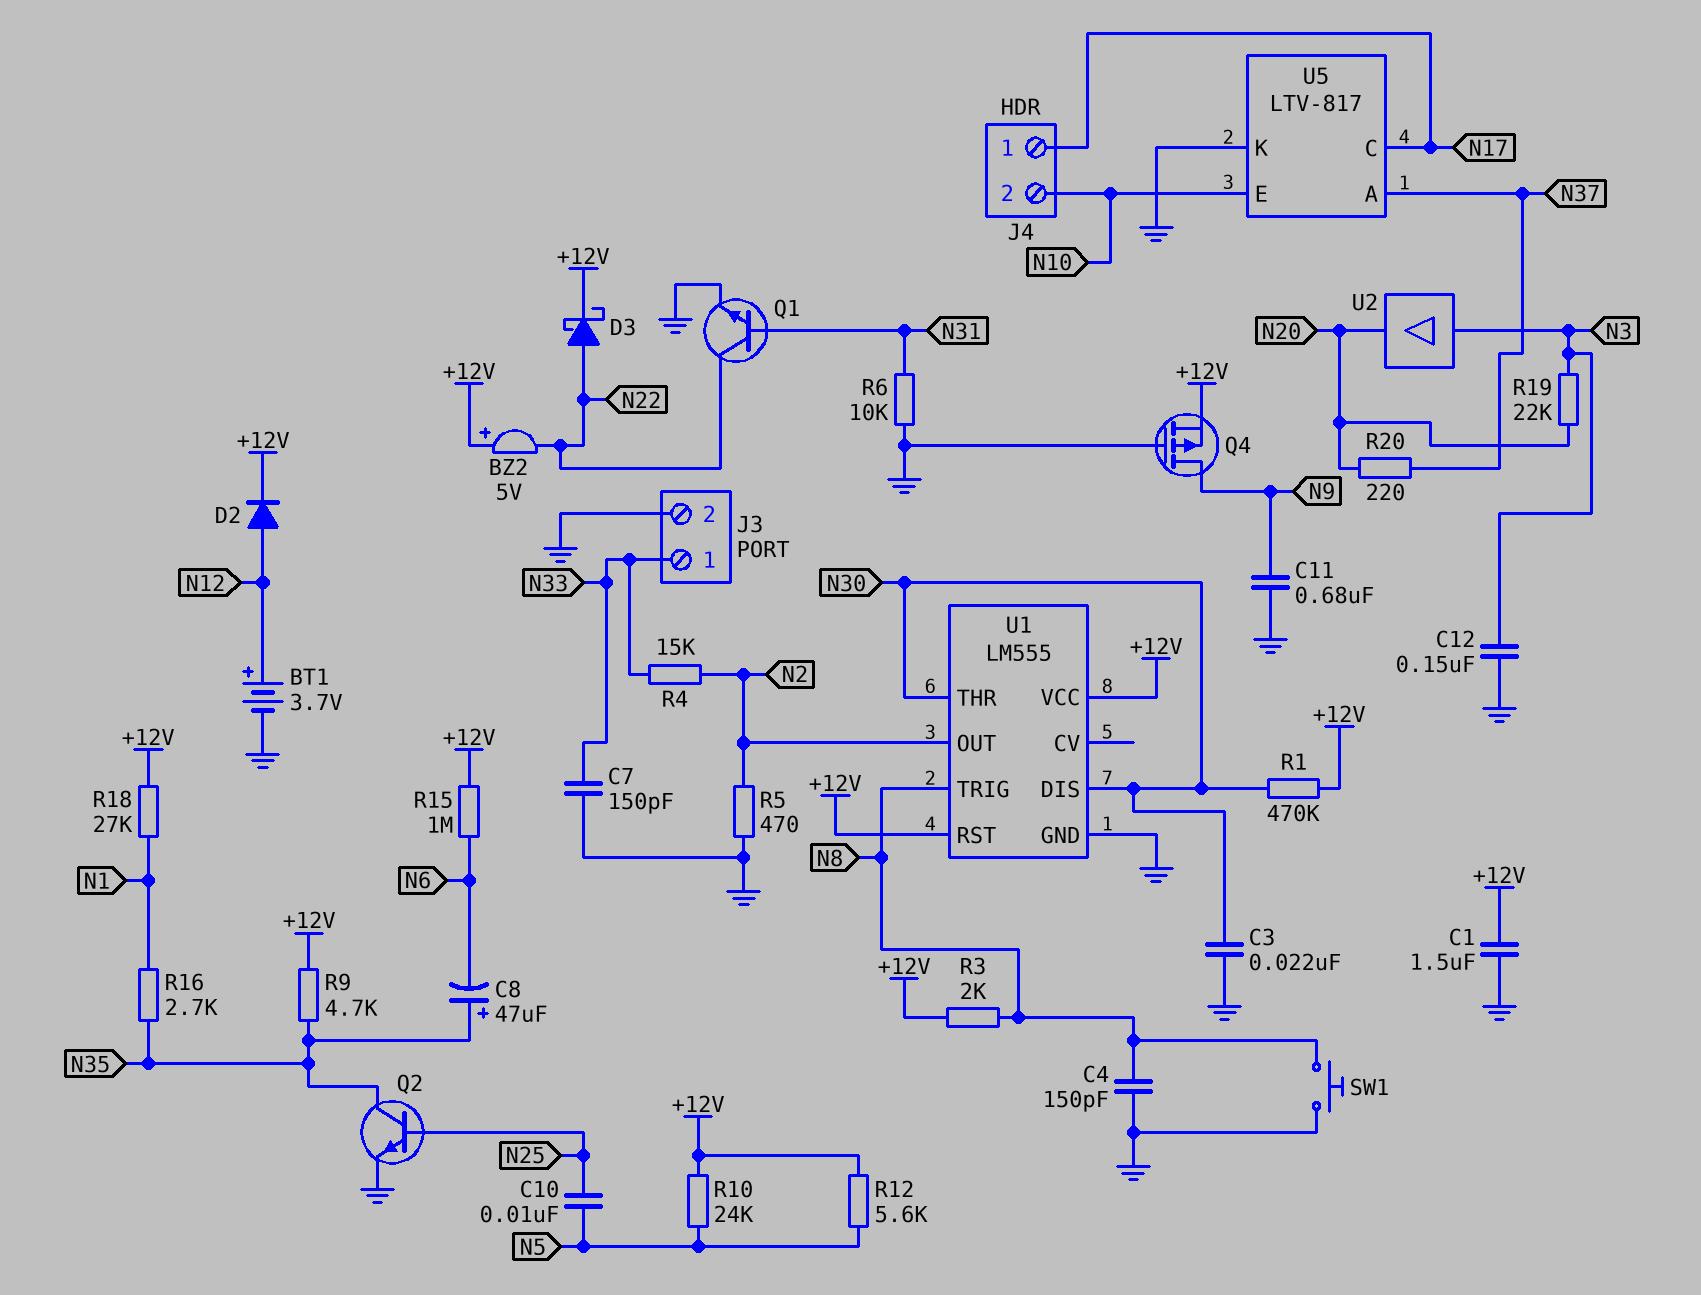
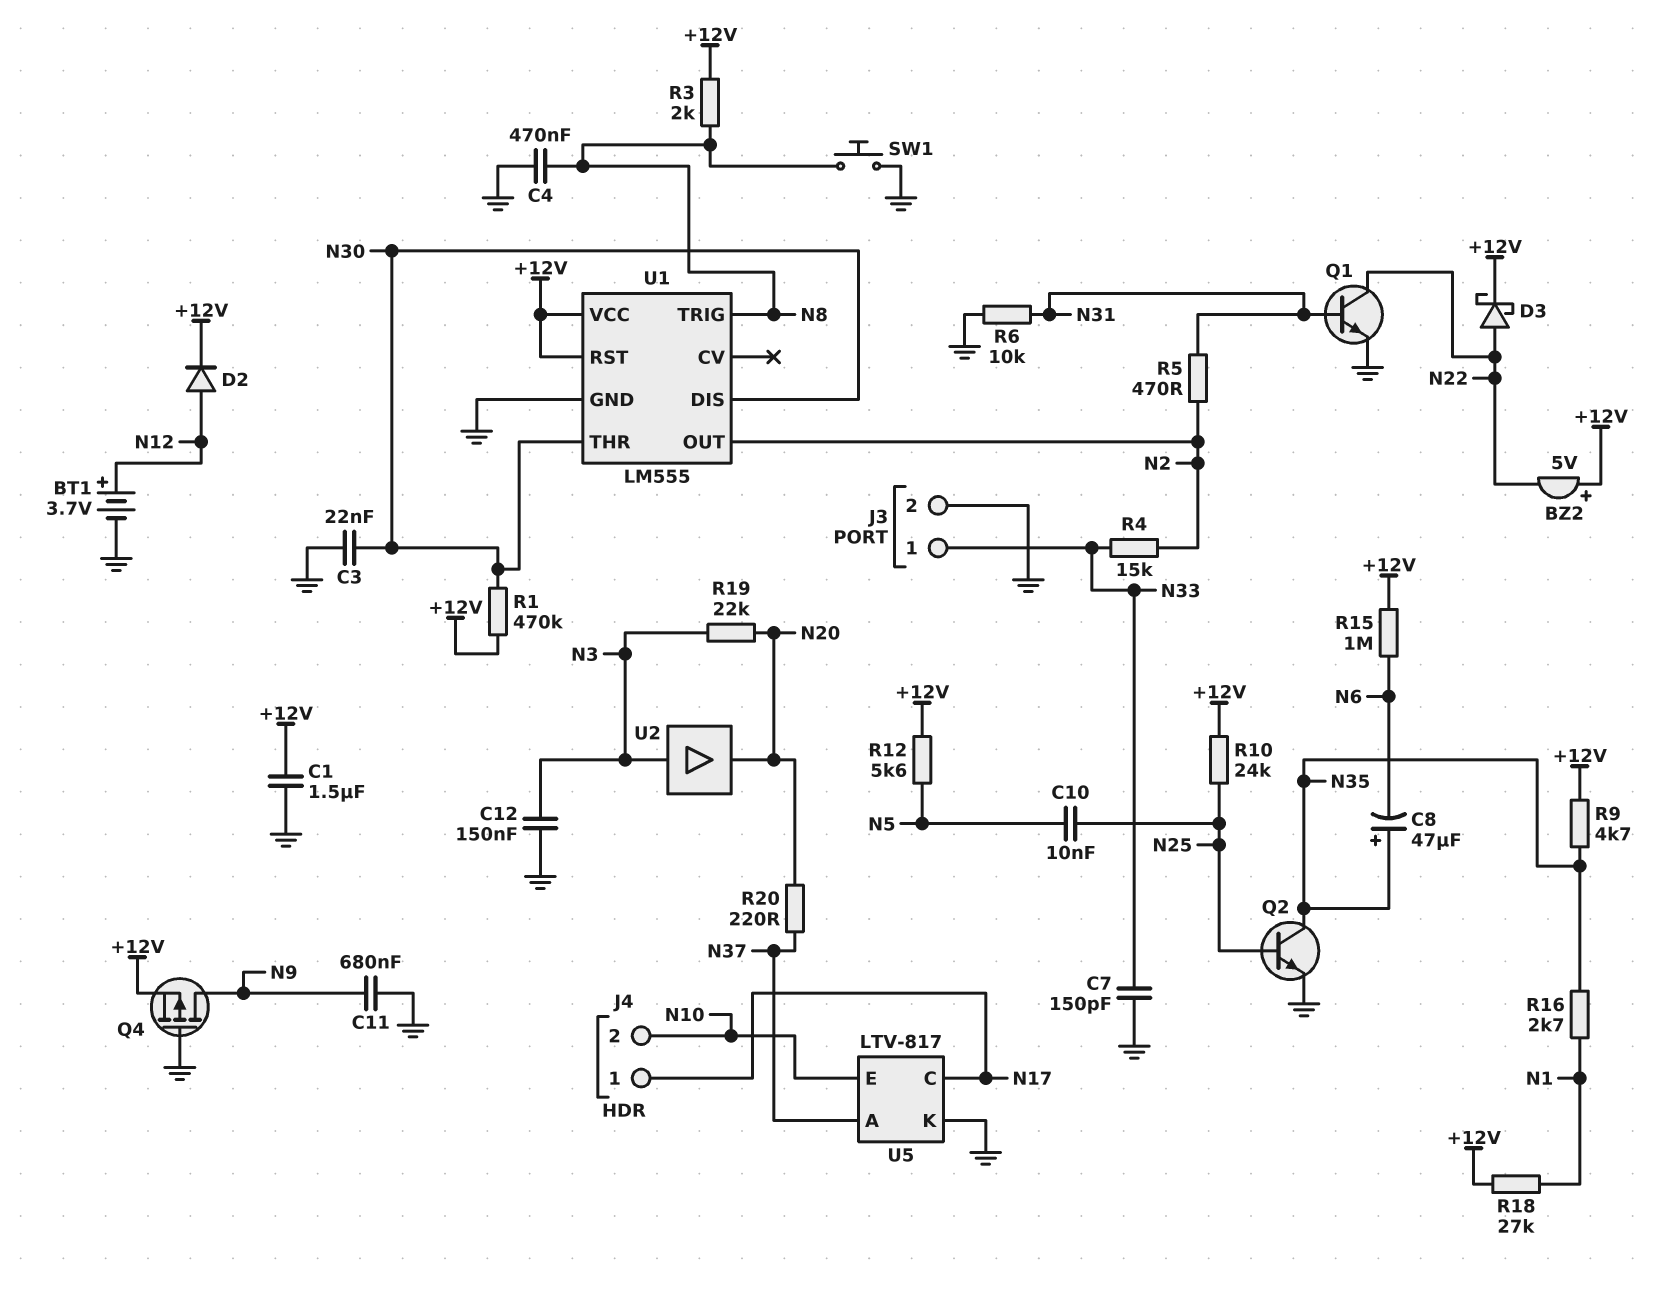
C4: 150pF (GND, N8) -> 470nF (GND, N8)
R5: 470 (GND, N2) -> 470 (N2, N31)
R10: 24k (+12V, N5) -> 24k (+12V, N25)

